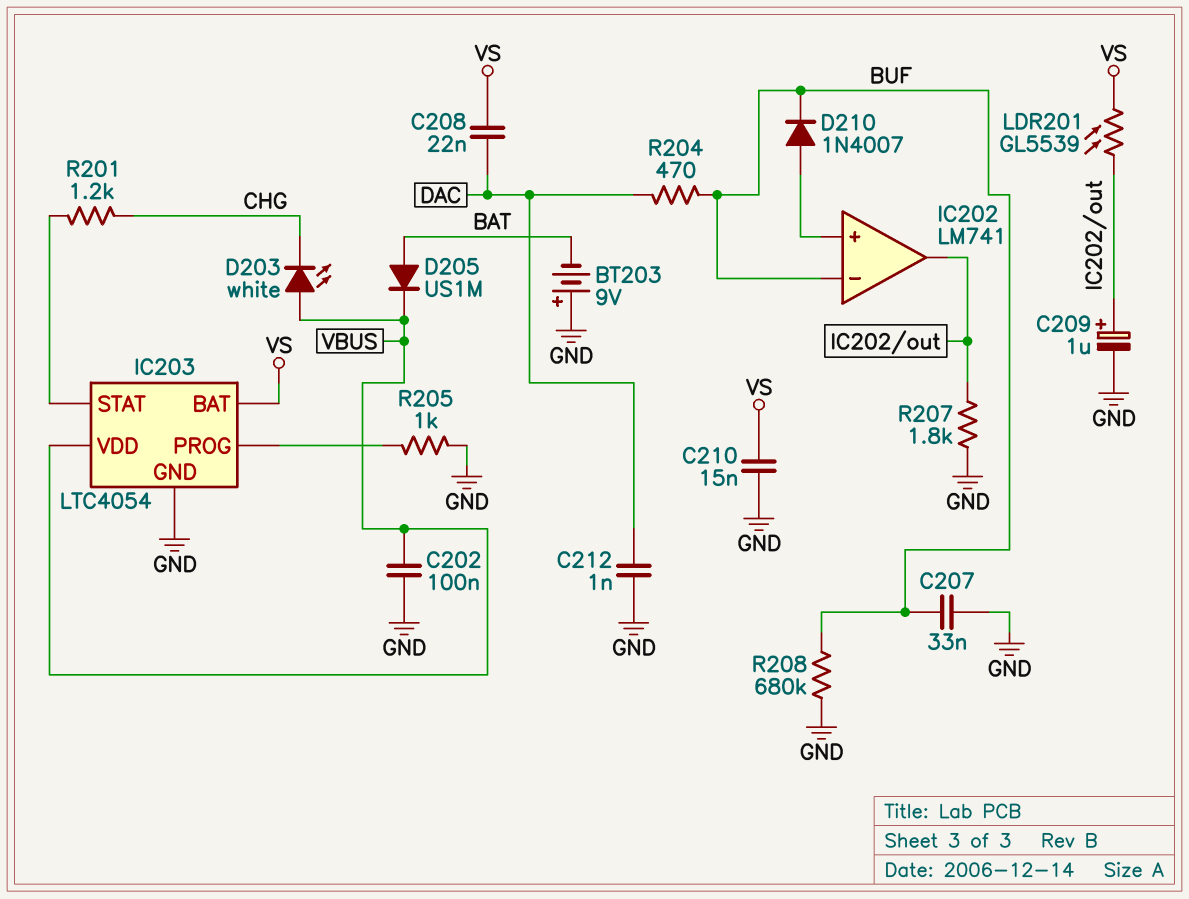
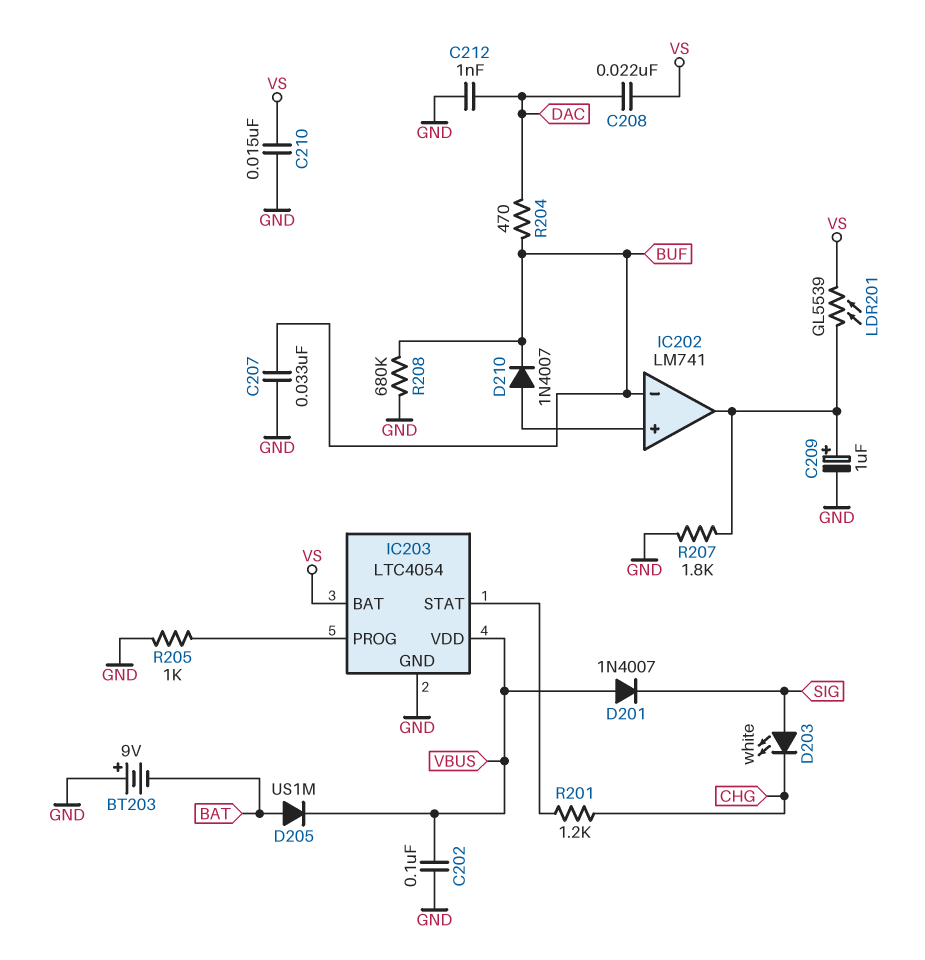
D201: none -> diode 1N4007 (A VBUS, K SIG)
D203: LED white (A VBUS, K CHG) -> LED white (A SIG, K CHG)

